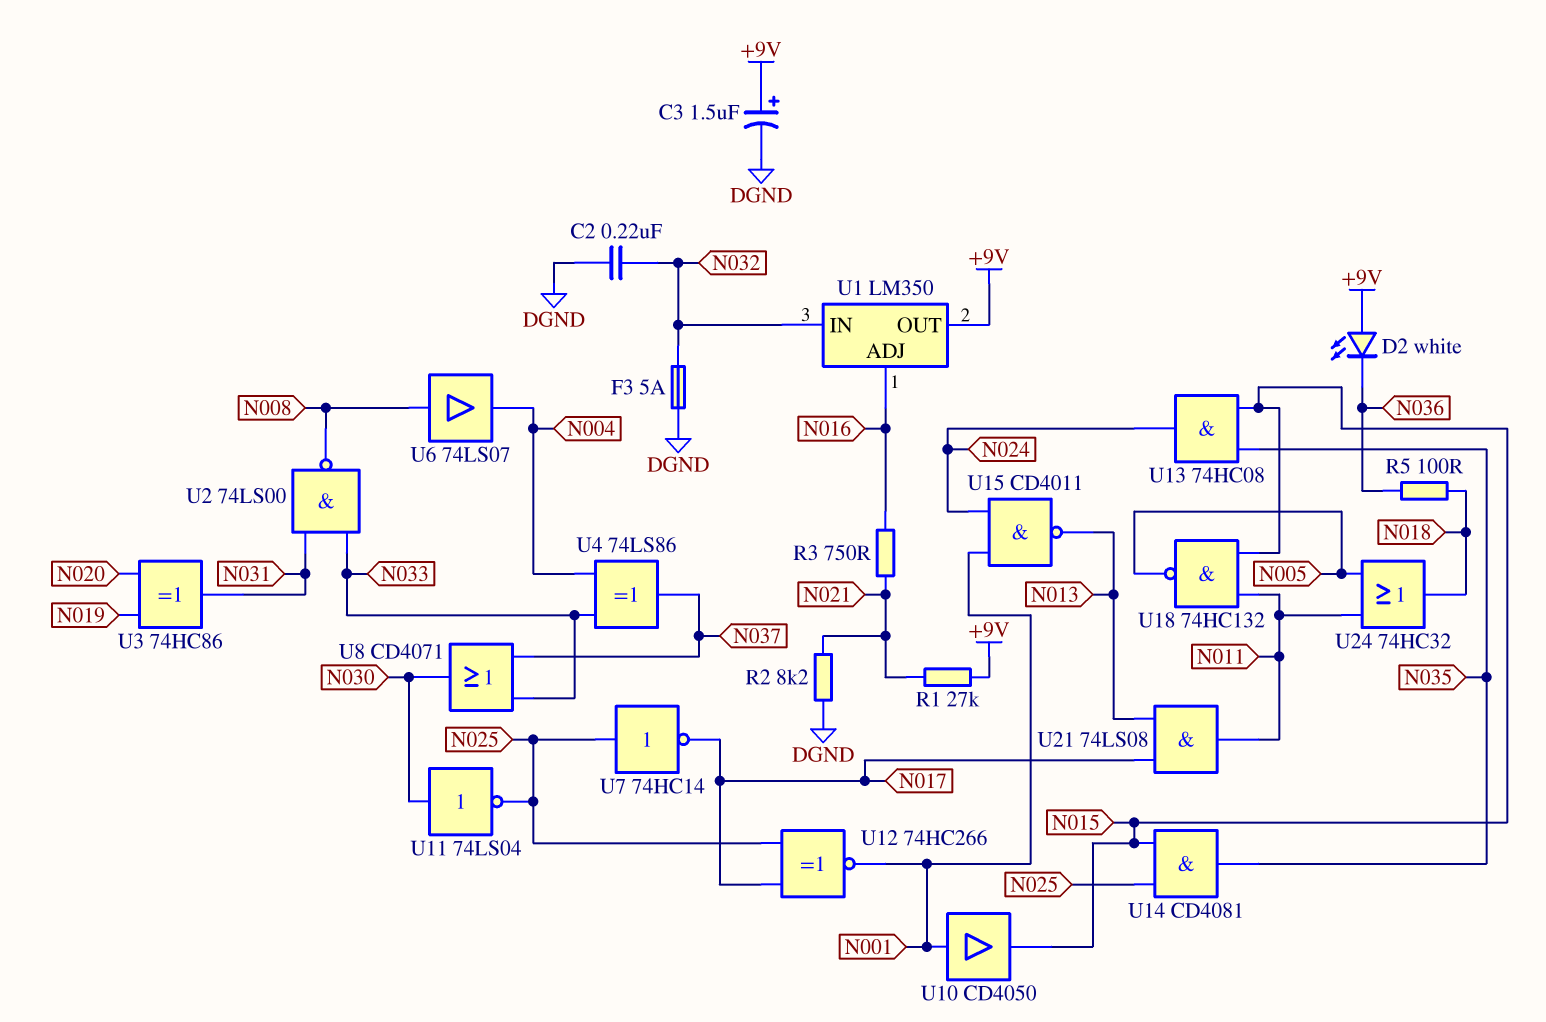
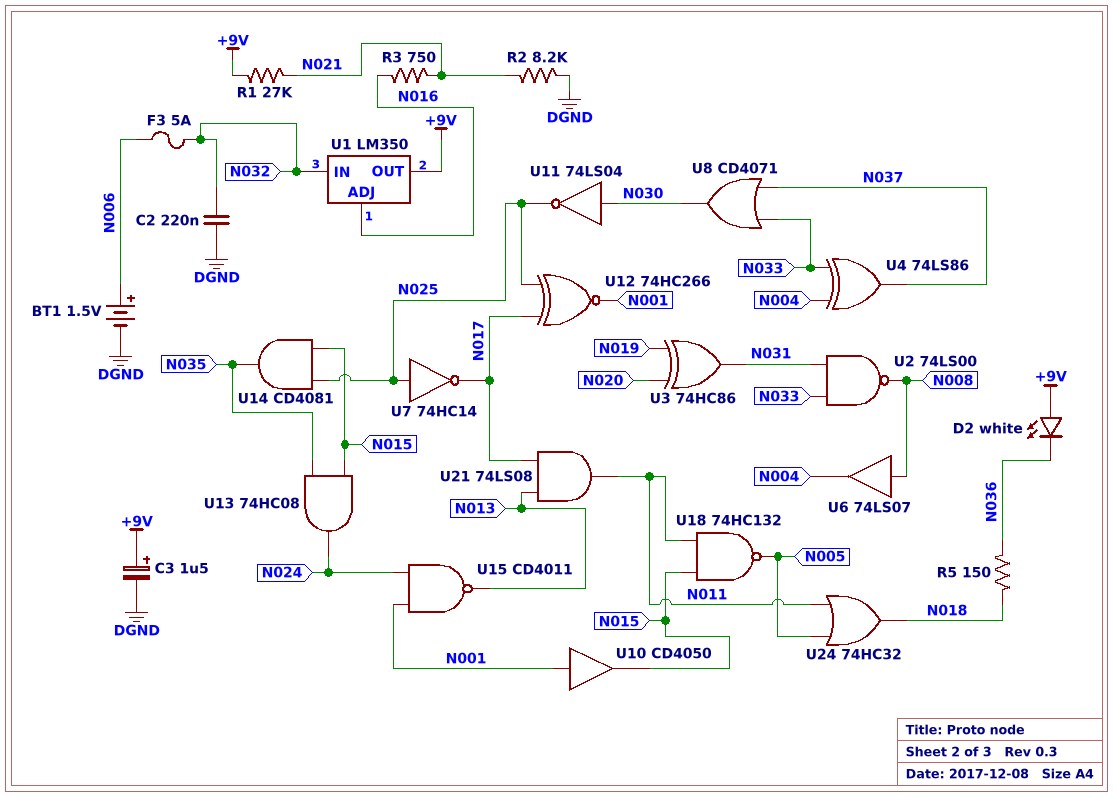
BT1: none -> 1.5V (plus N006, minus DGND)
F3: 5A (DGND, N032) -> 5A (N006, N032)
R5: 100 (N018, N036) -> 150 (N018, N036)

